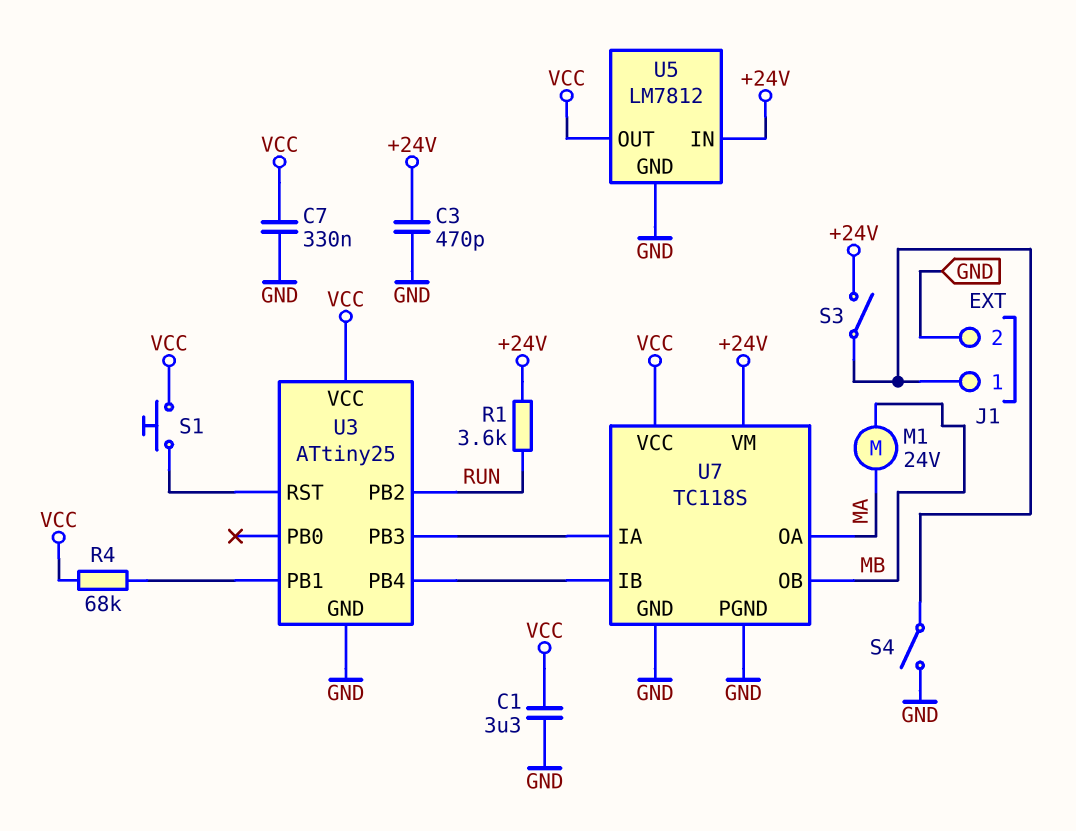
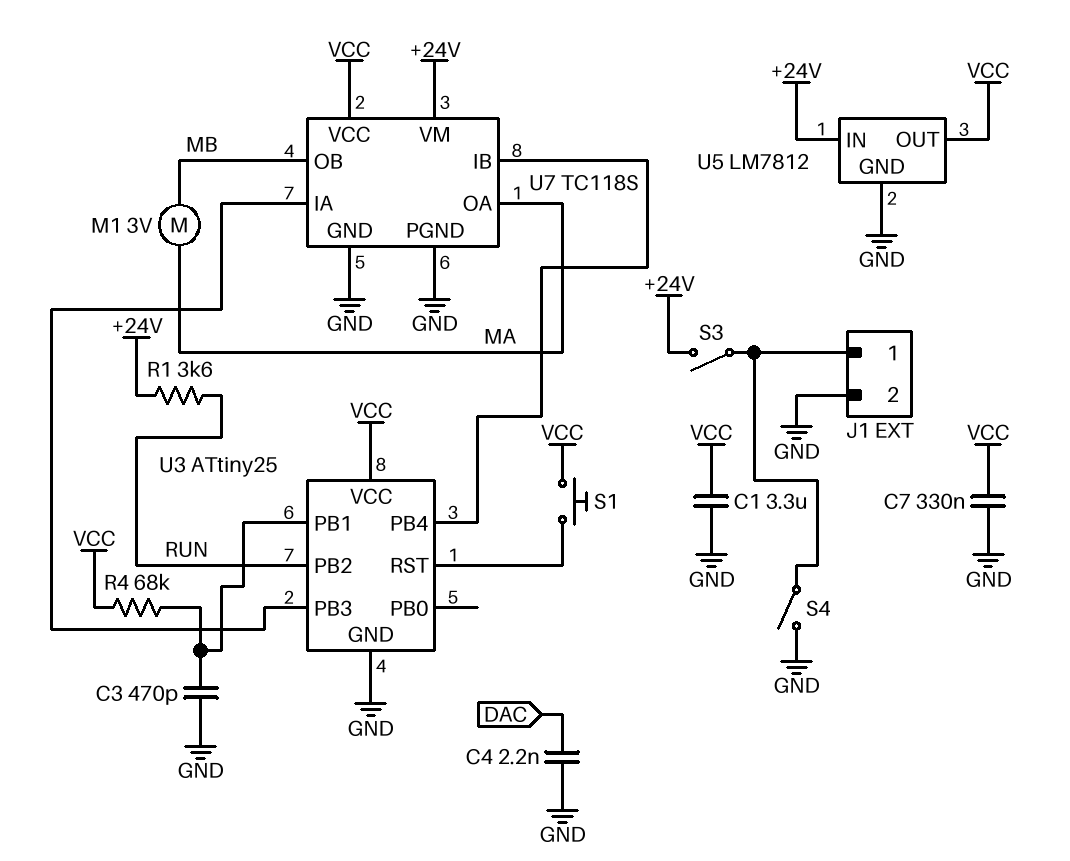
C3: 470pF (+24V, GND) -> 470pF (GND, U3/PB1)
C4: none -> 2.2nF (DAC, GND)
M1: motor 24V (MA, MB) -> motor 3V (MA, MB)

